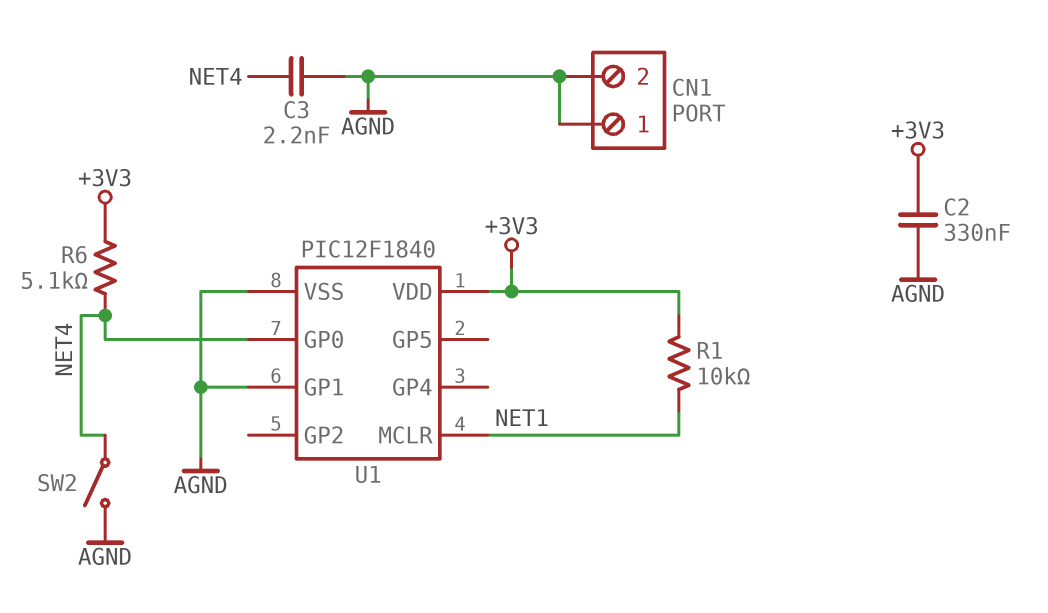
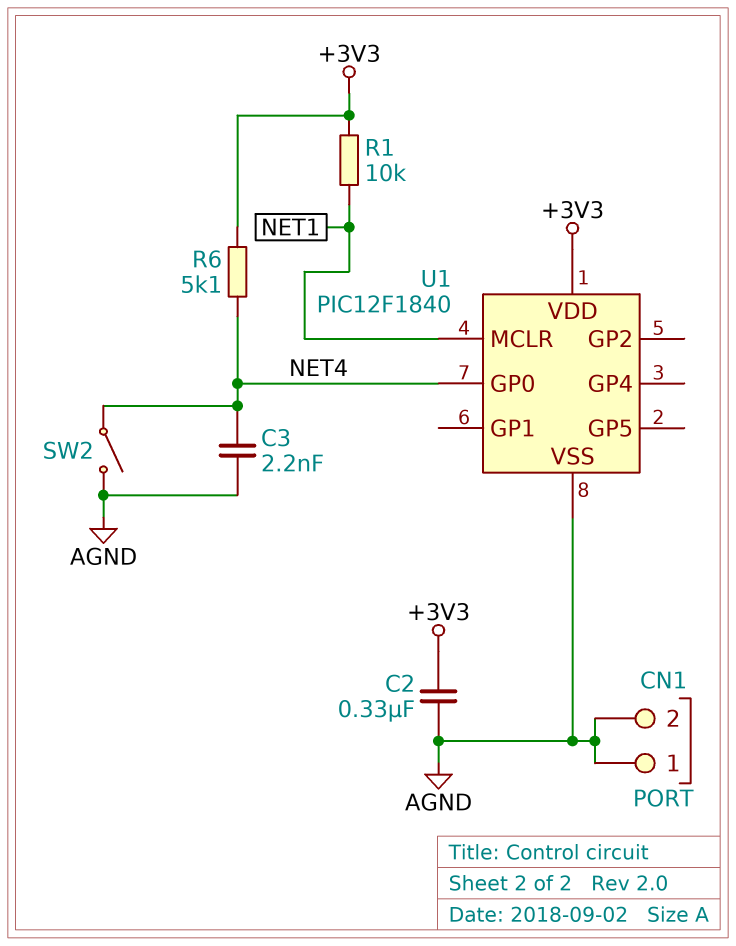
U1 pin GP1: AGND -> none

